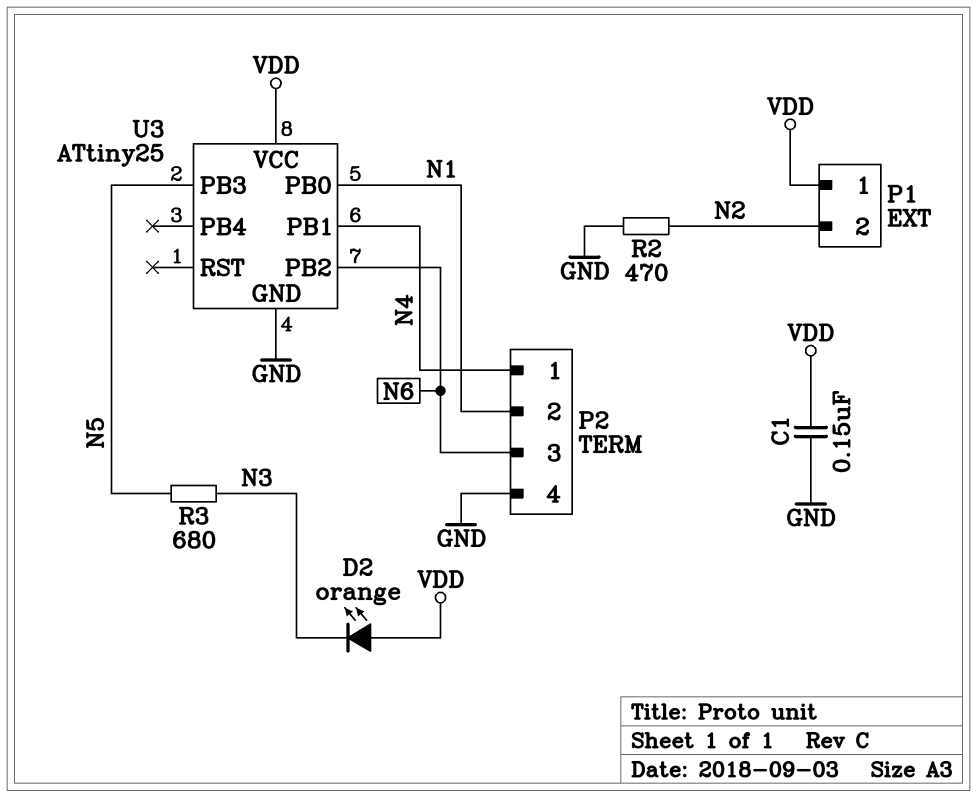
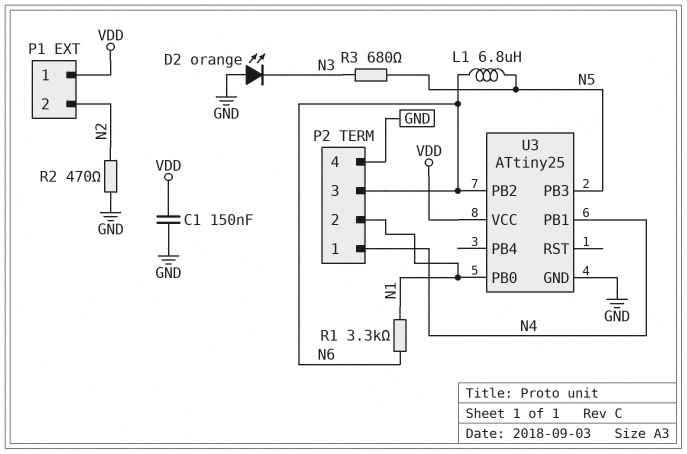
D2: LED orange (A VDD, K N3) -> LED orange (A GND, K N3)
L1: none -> 6.8uH (N5, N6)
R1: none -> 3.3k (N1, N6)

